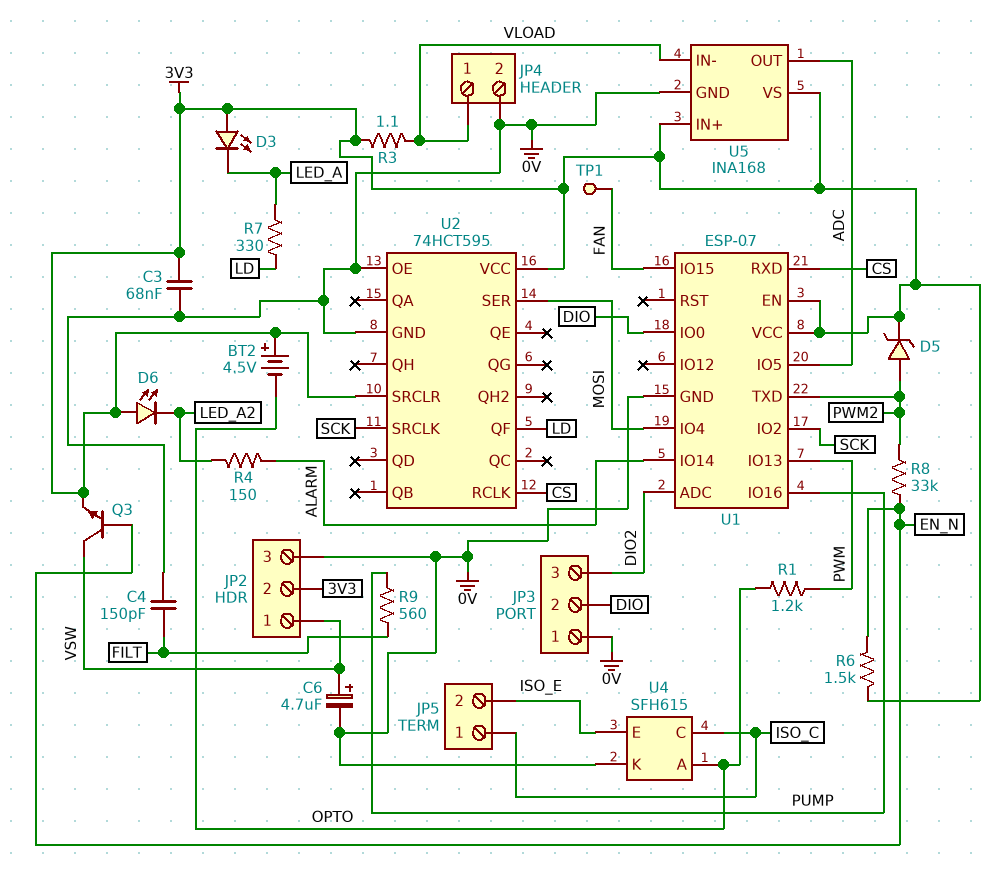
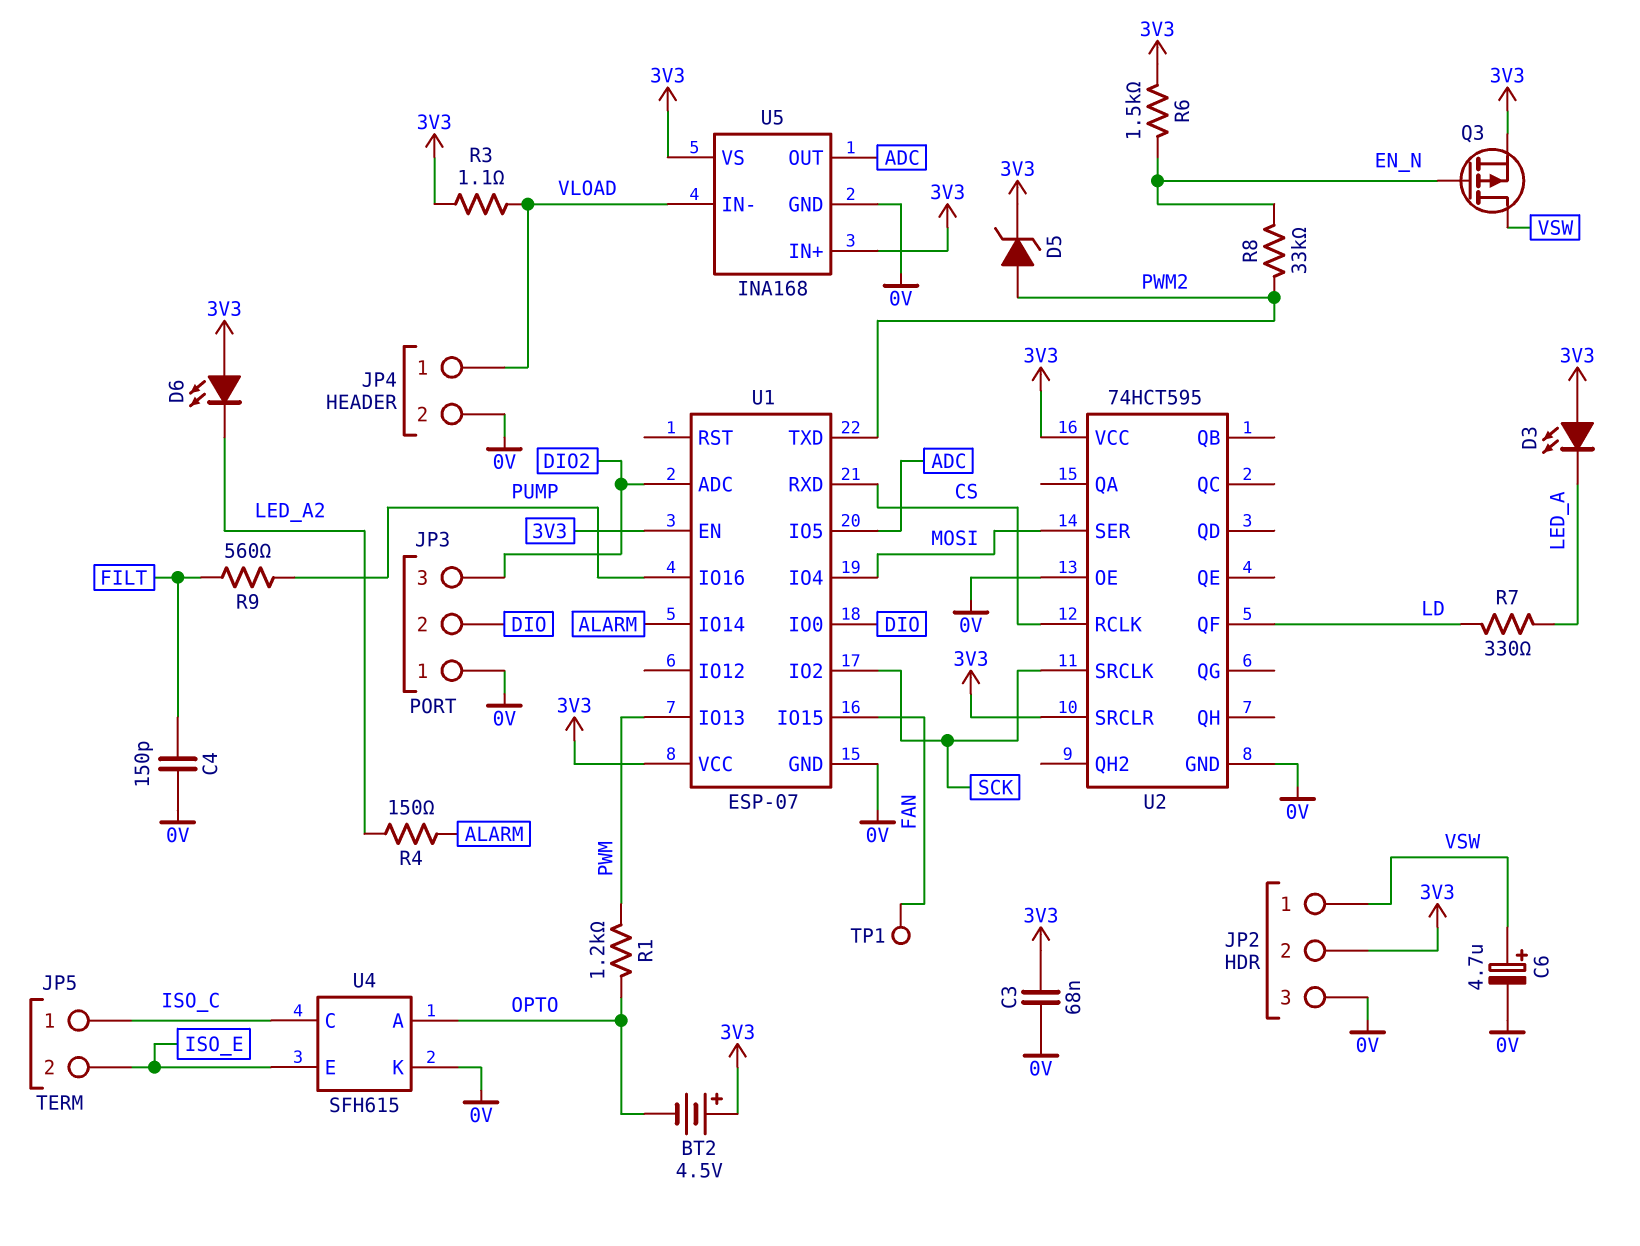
Q3: NPN (B EN_N, C VSW, E 3V3) -> PMOS (G EN_N, D VSW, S 3V3)

